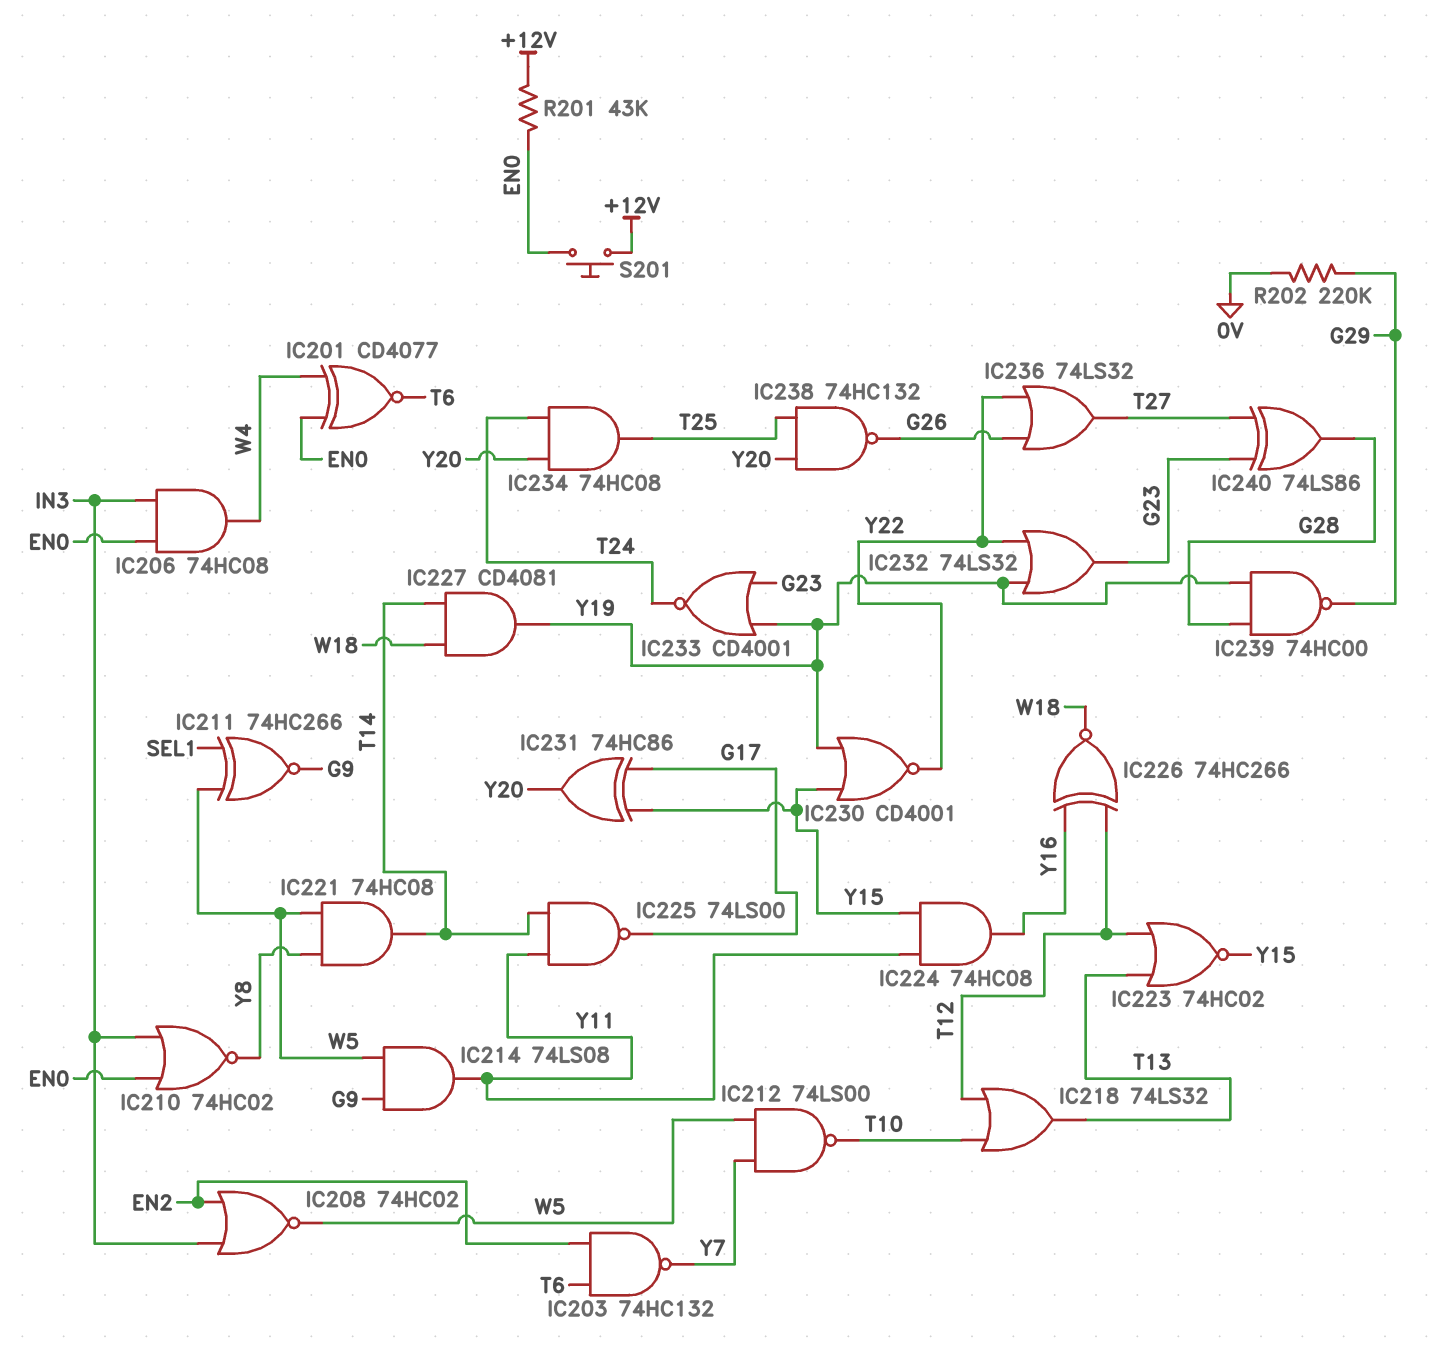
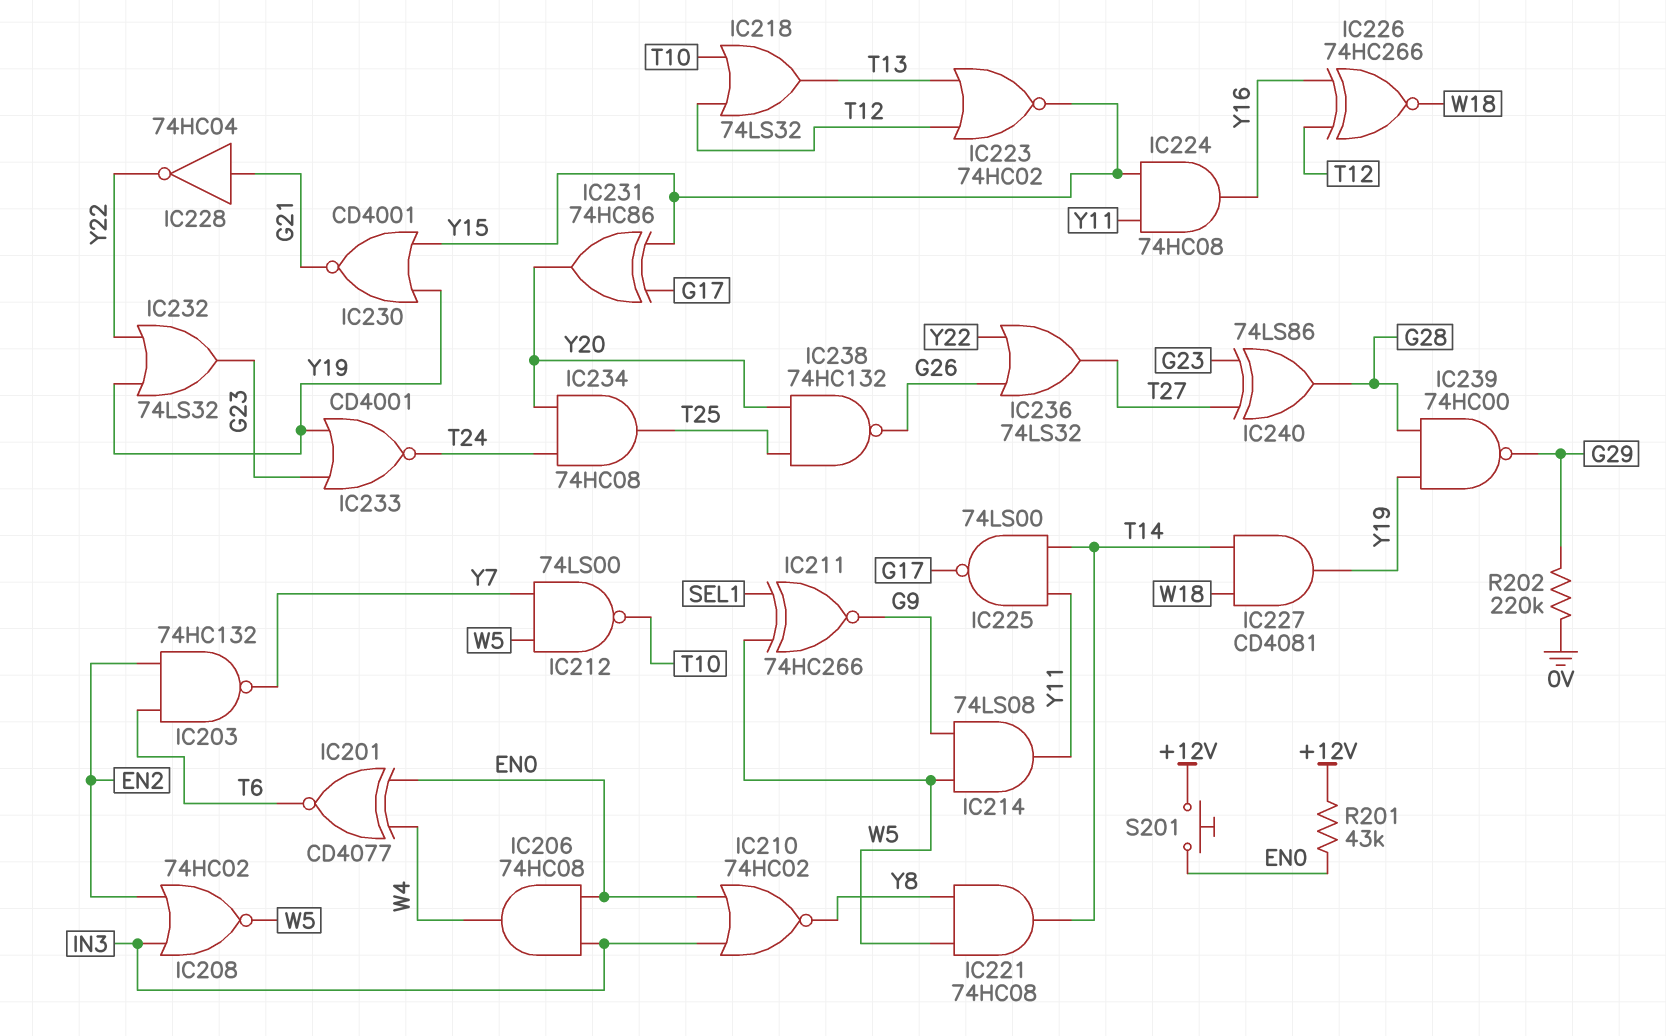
IC228: none -> NOT 74HC04 (in G21, out Y22)
IC230: NOR CD4001 (in Y15, in Y19, out Y22) -> NOR CD4001 (in Y15, in Y19, out G21)

